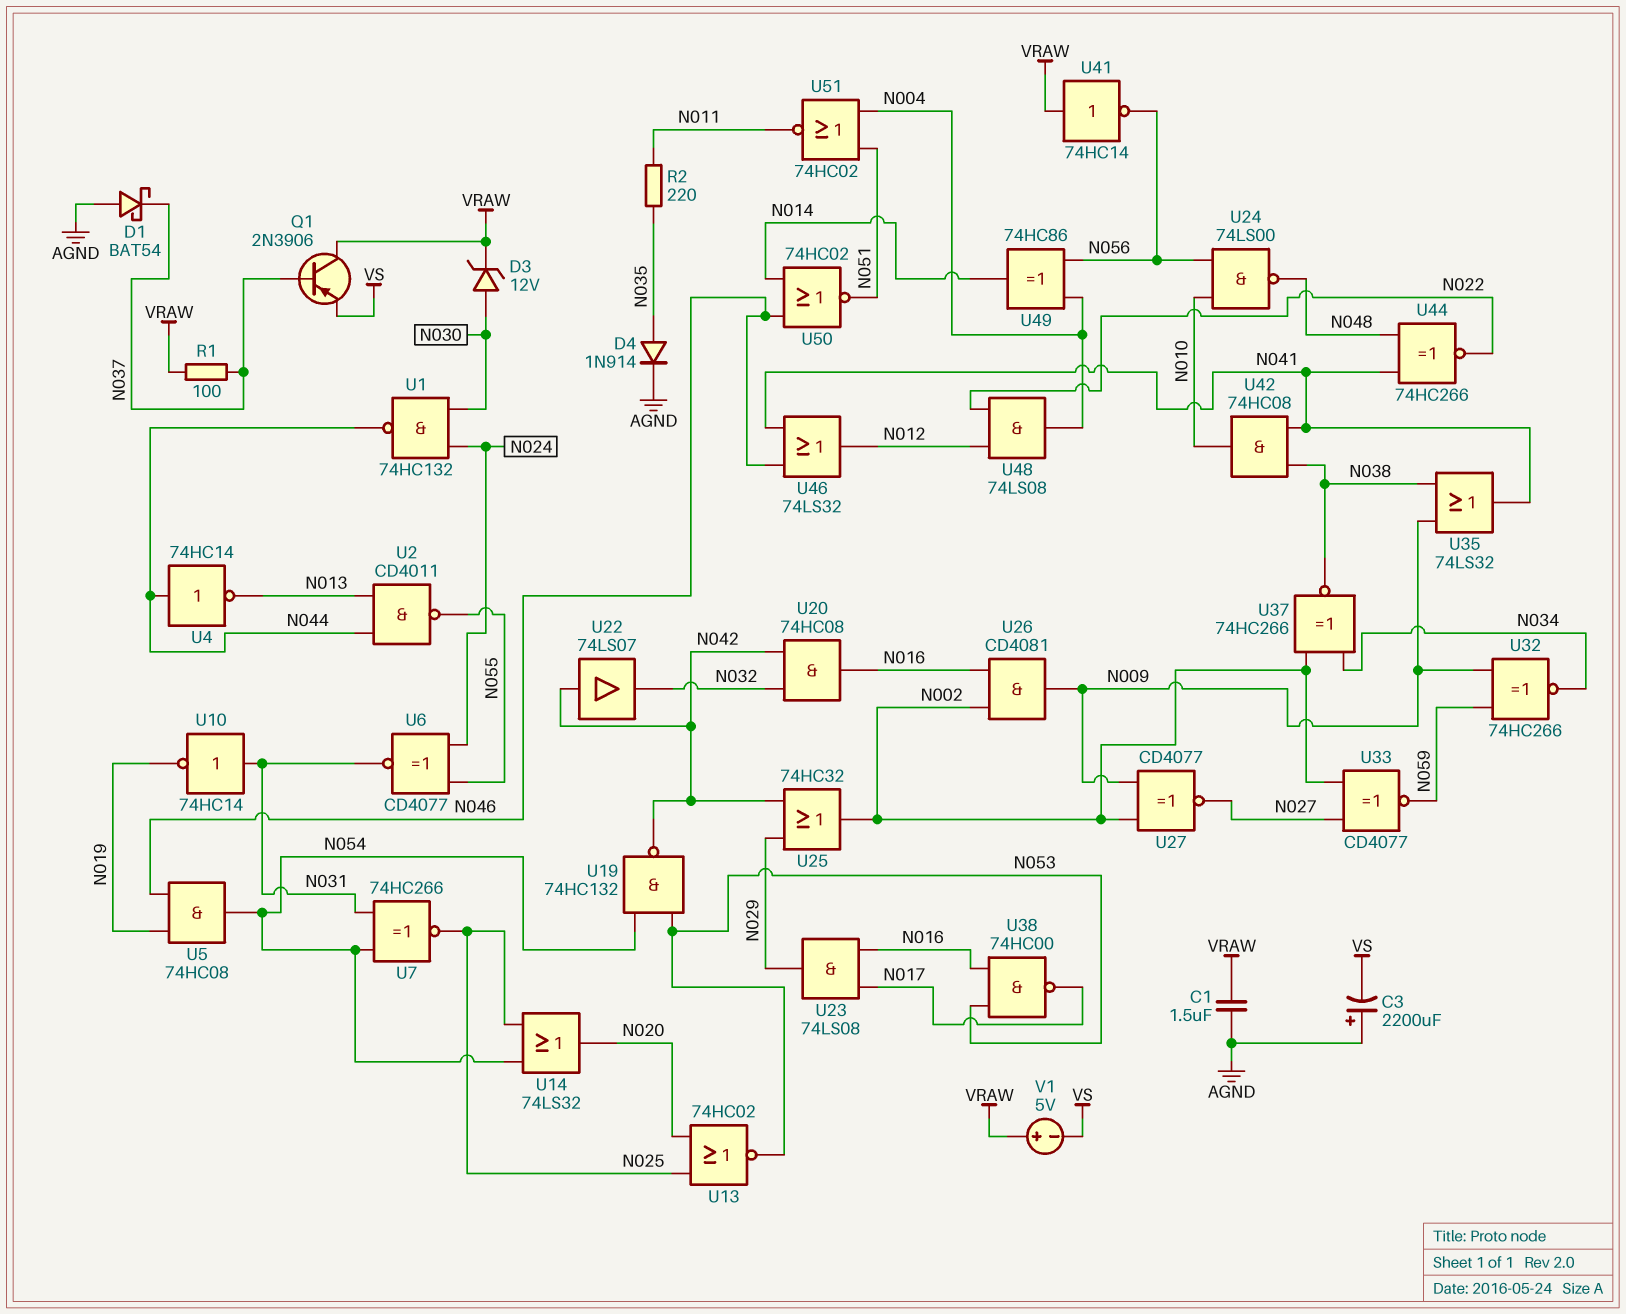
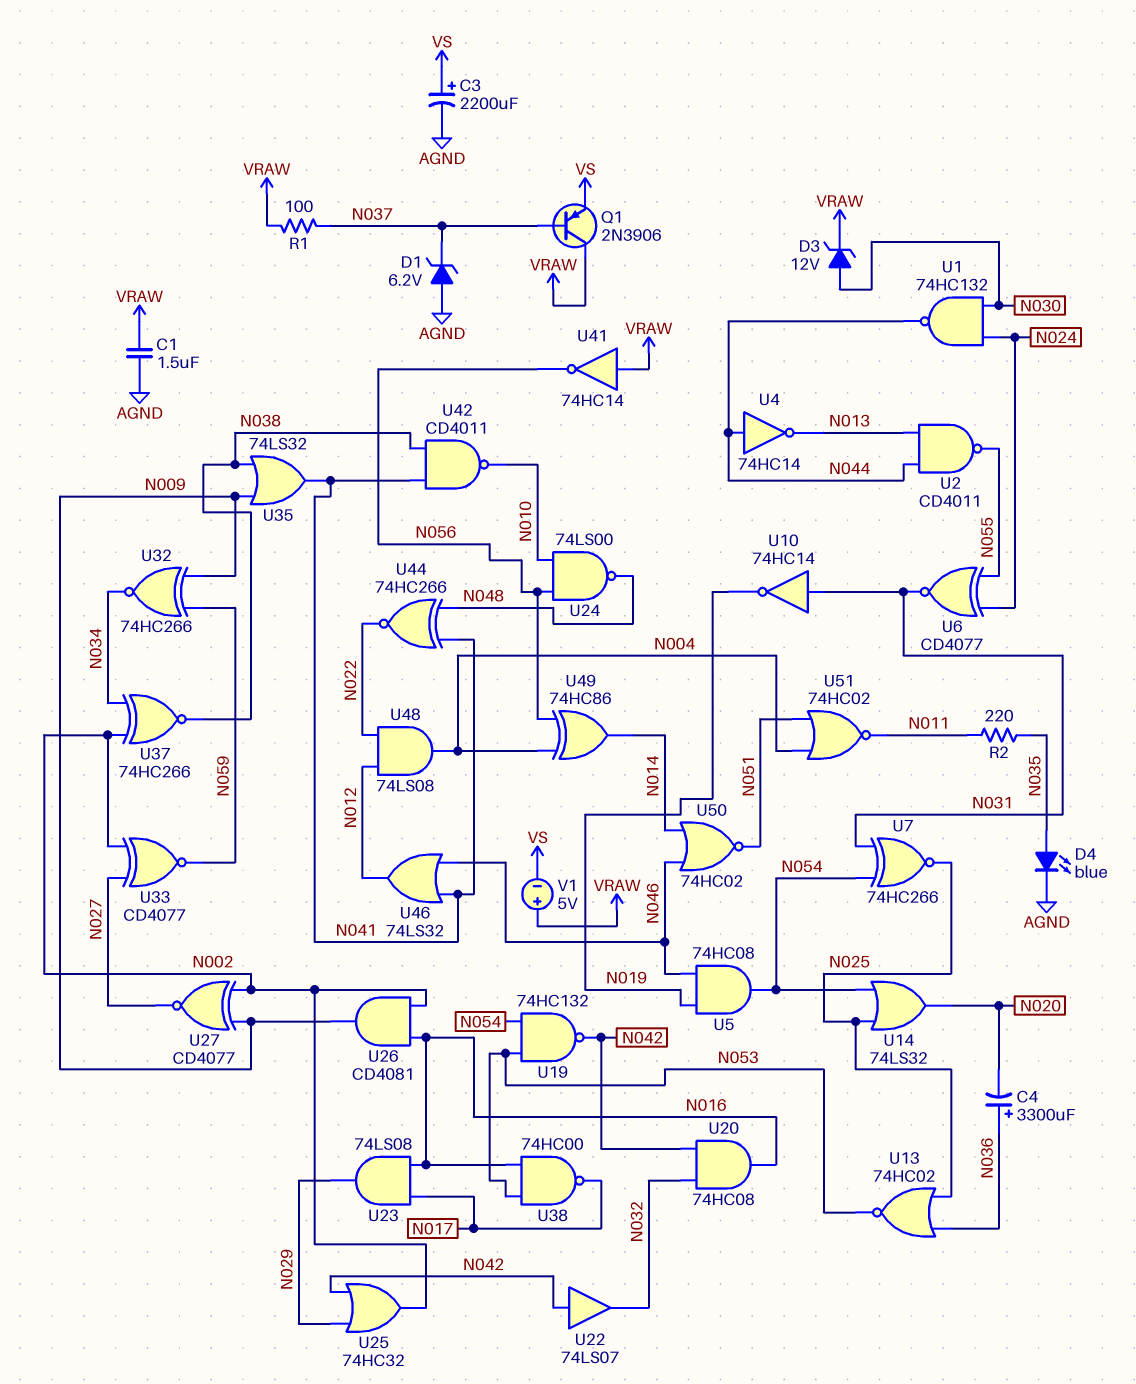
C3: 2200uF (plus AGND, minus VS) -> 2200uF (plus VS, minus AGND)
C4: none -> 3300uF (plus N036, minus N020)
D1: schottky BAT54 (A AGND, K N037) -> zener 6.2V (A AGND, K N037)
D4: diode 1N914 (A N035, K AGND) -> LED blue (A N035, K AGND)
U13: NOR 74HC02 (in N020, in N025, out N053) -> NOR 74HC02 (in N025, in N036, out N053)
U42: AND 74HC08 (in N038, in N041, out N010) -> NAND CD4011 (in N038, in N041, out N010)

